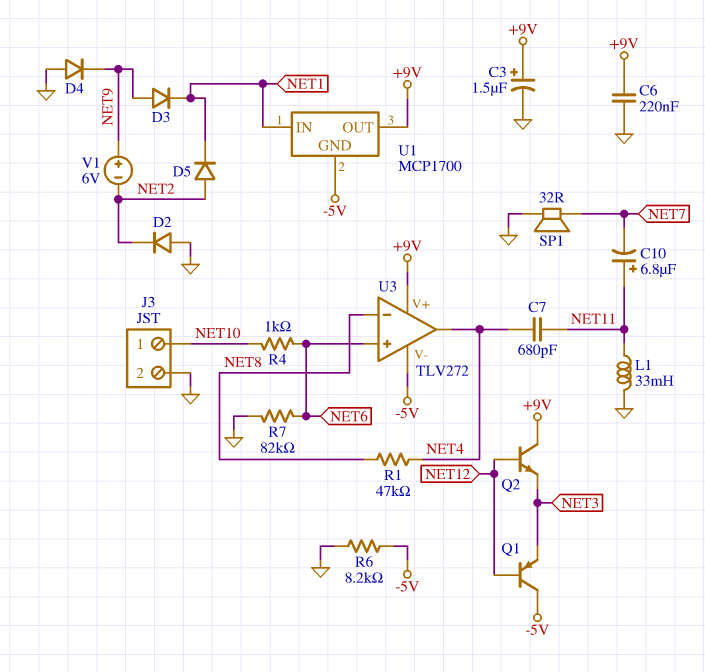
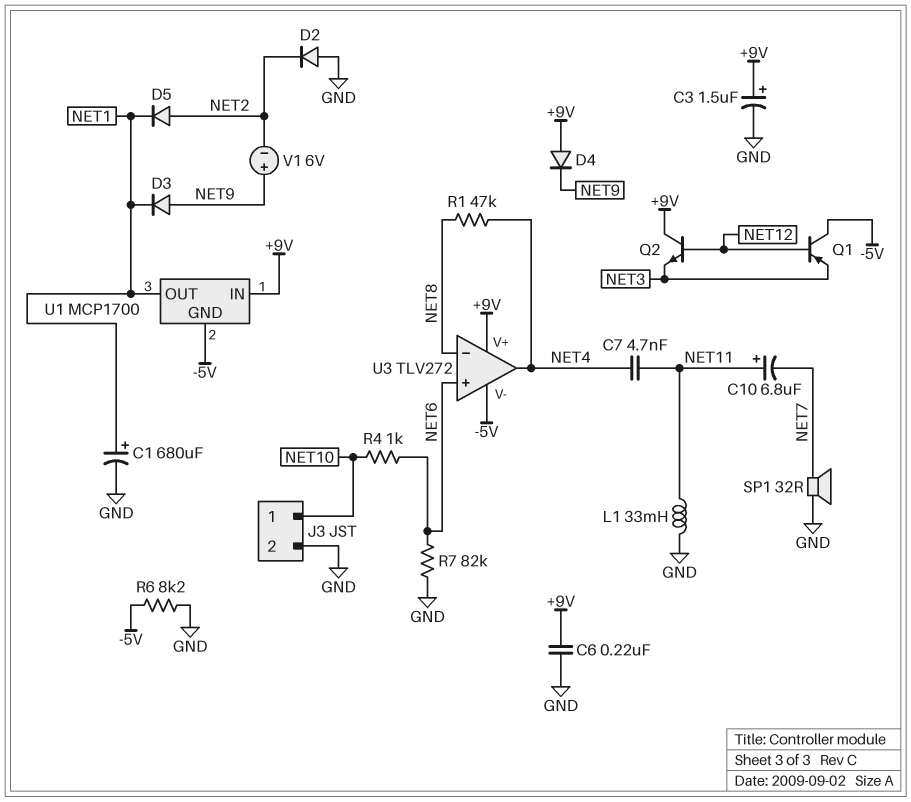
C1: none -> 680uF (plus NET1, minus GND)
C7: 680pF (NET4, NET11) -> 4.7nF (NET4, NET11)
D4: diode (A GND, K NET9) -> diode (A +9V, K NET9)
U1 pin IN: NET1 -> +9V
U1 pin OUT: +9V -> NET1

